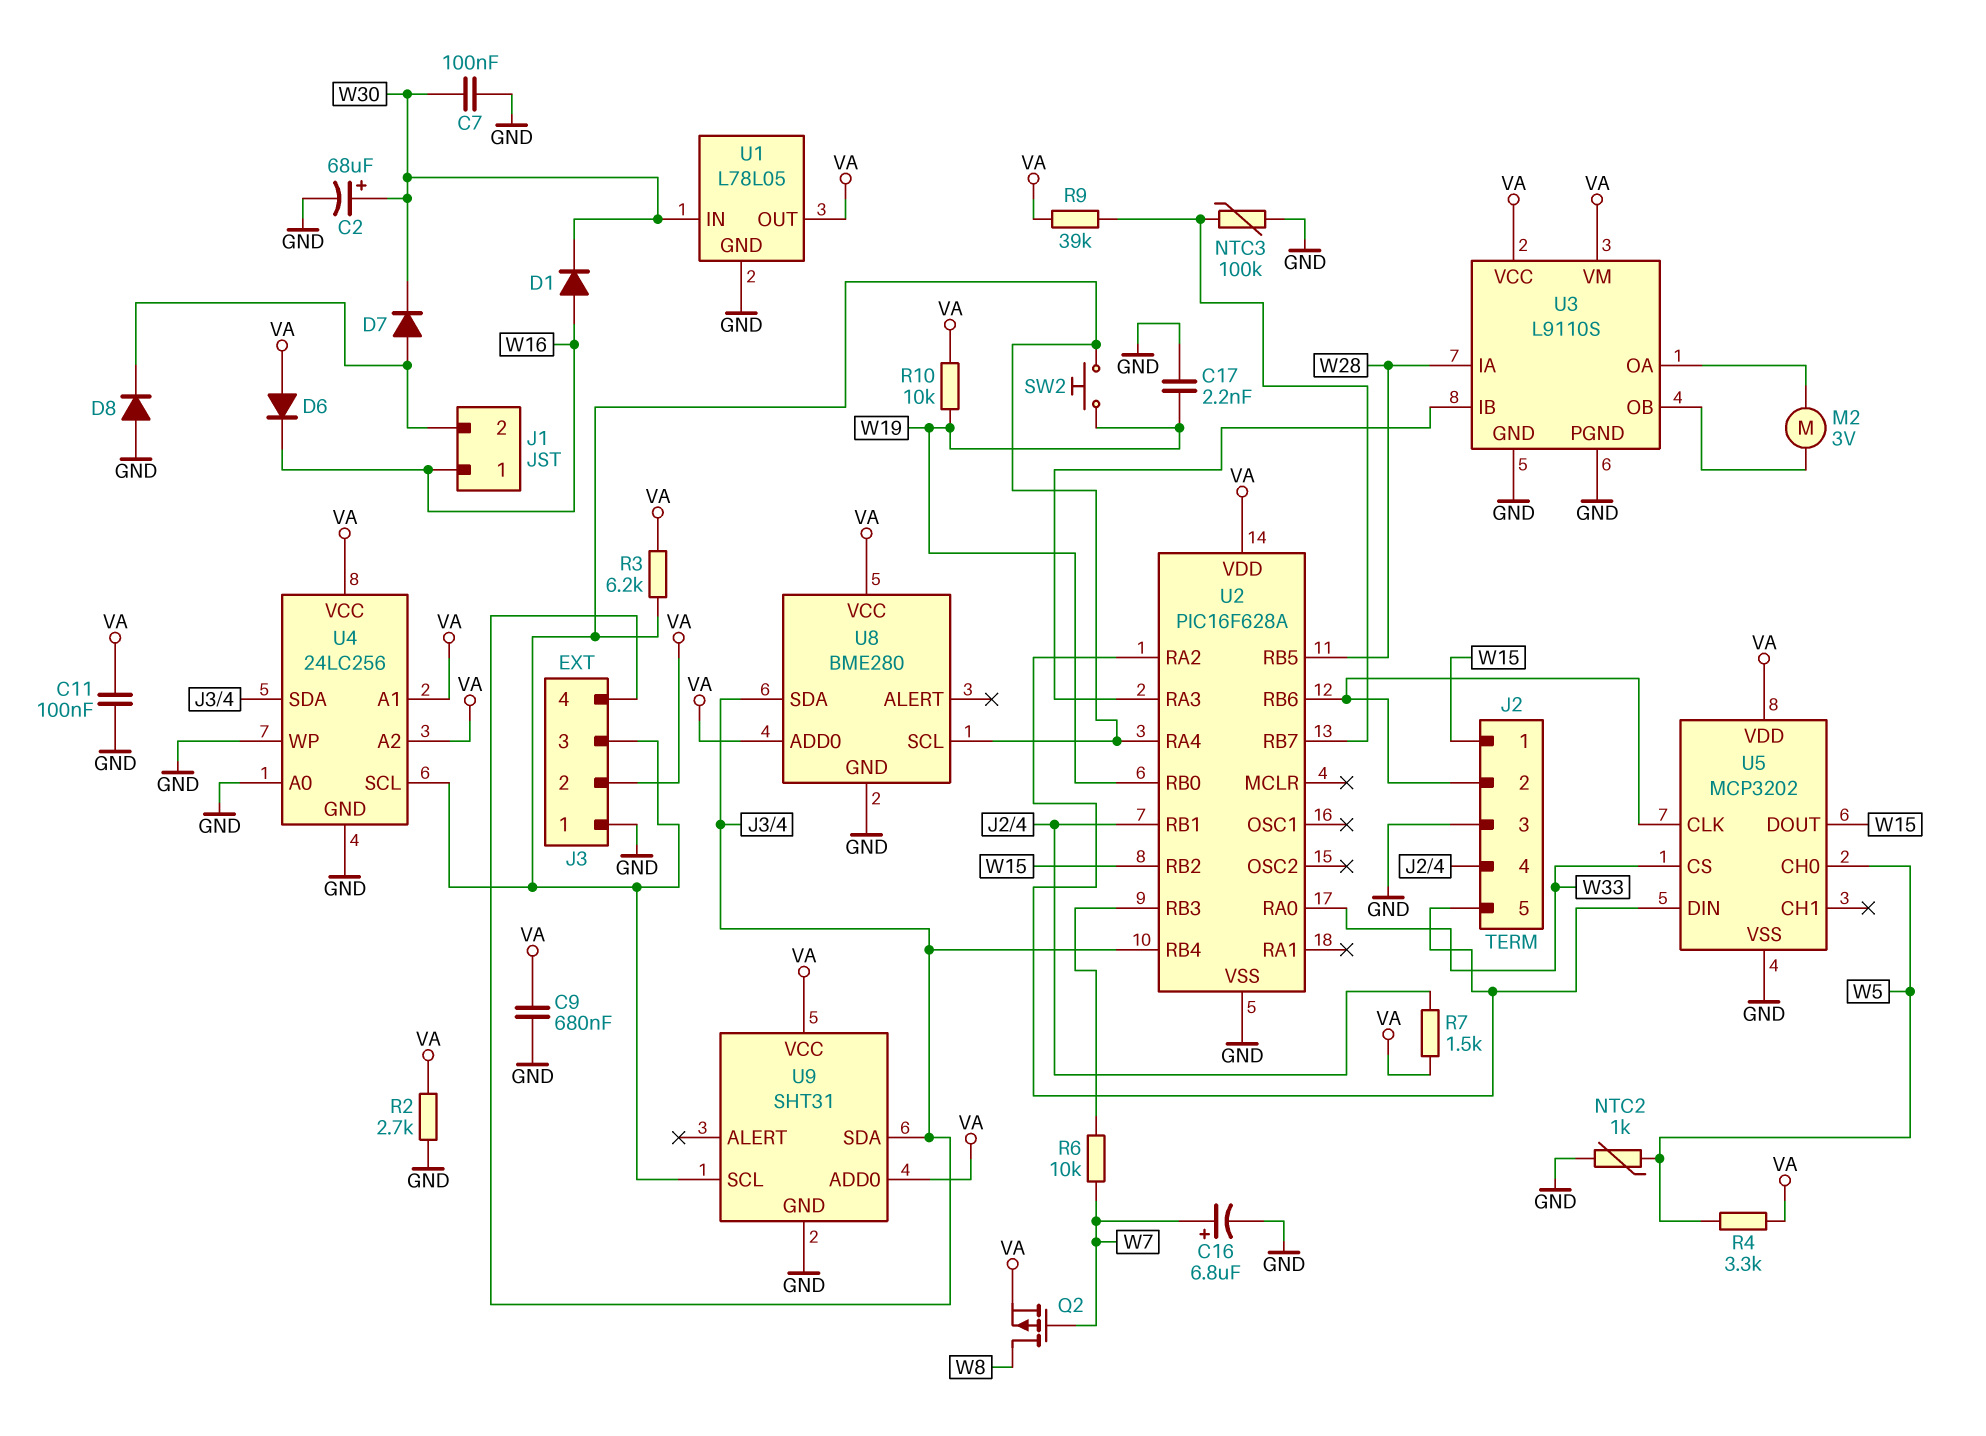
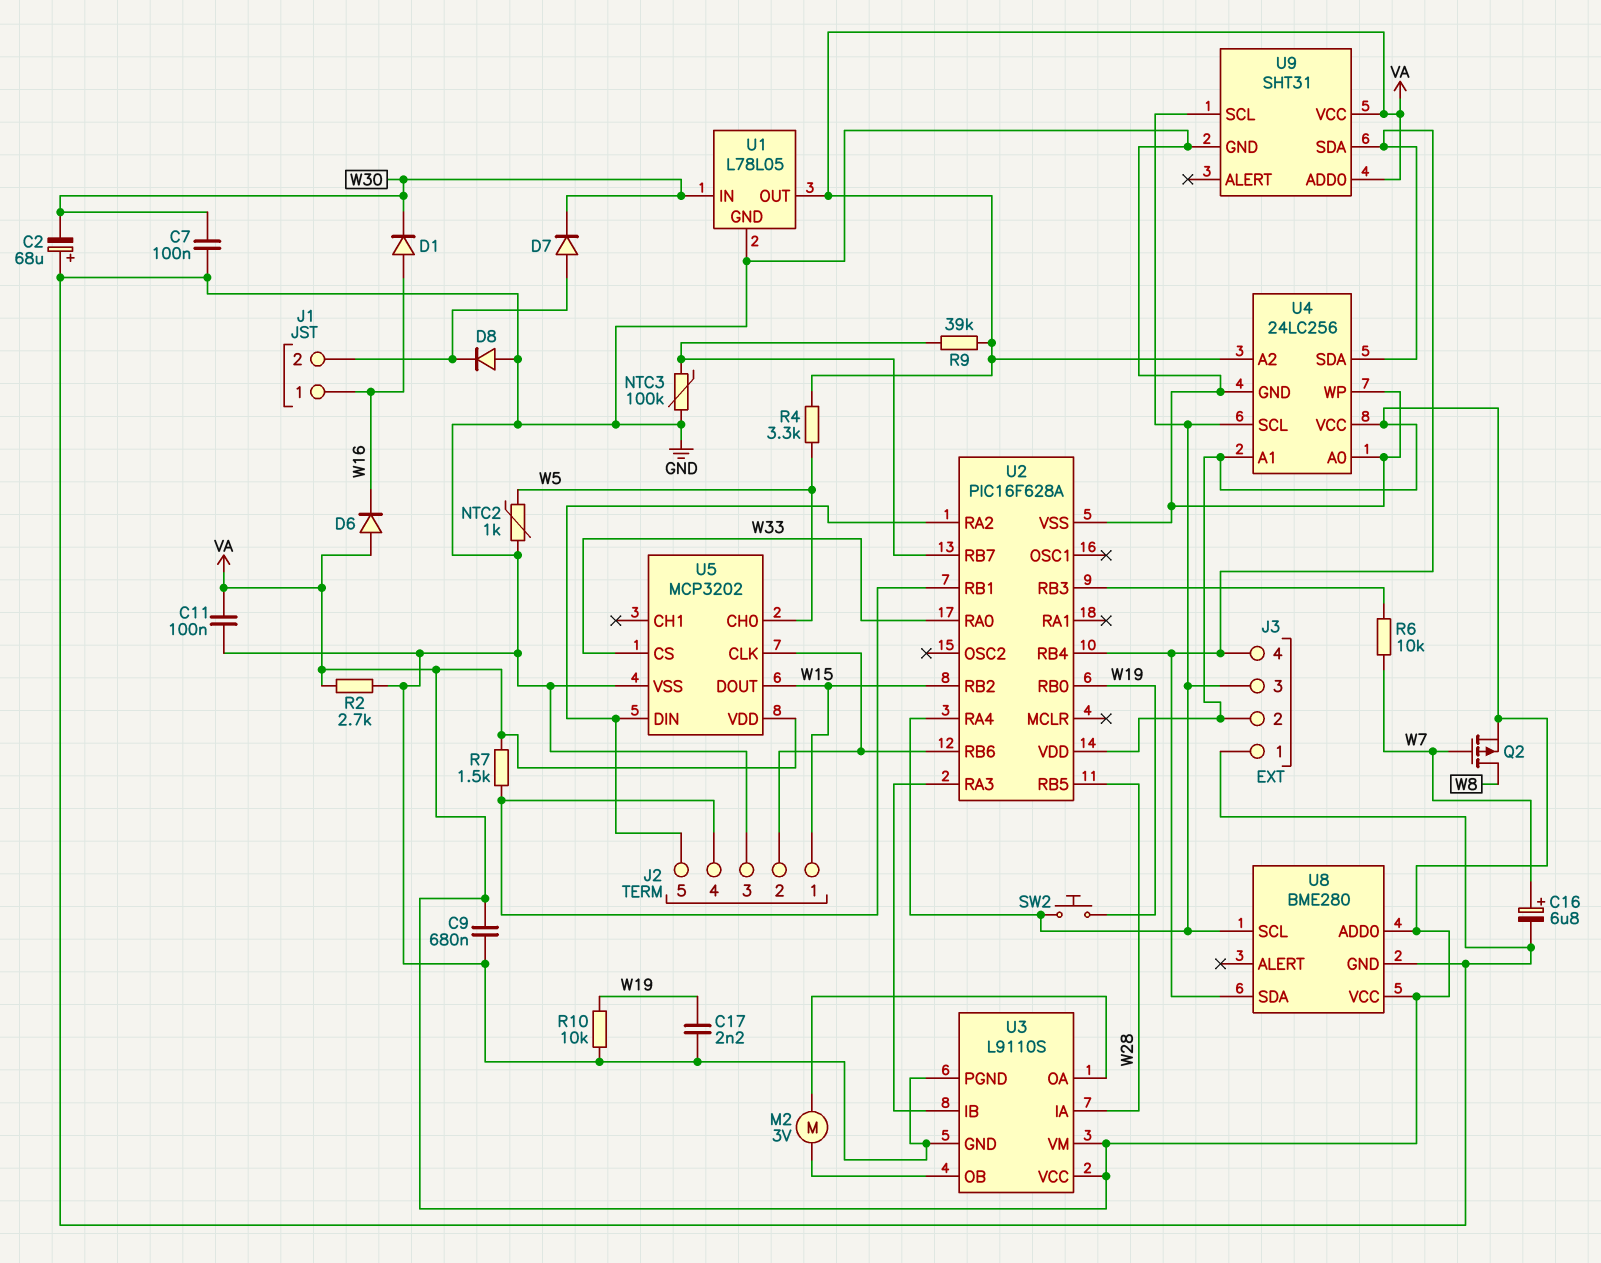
C2: 68uF (plus W30, minus GND) -> 68uF (plus GND, minus W30)
R3: 6.2k (J3/3, VA) -> none
R10: 10k (VA, W19) -> 10k (GND, W19)

